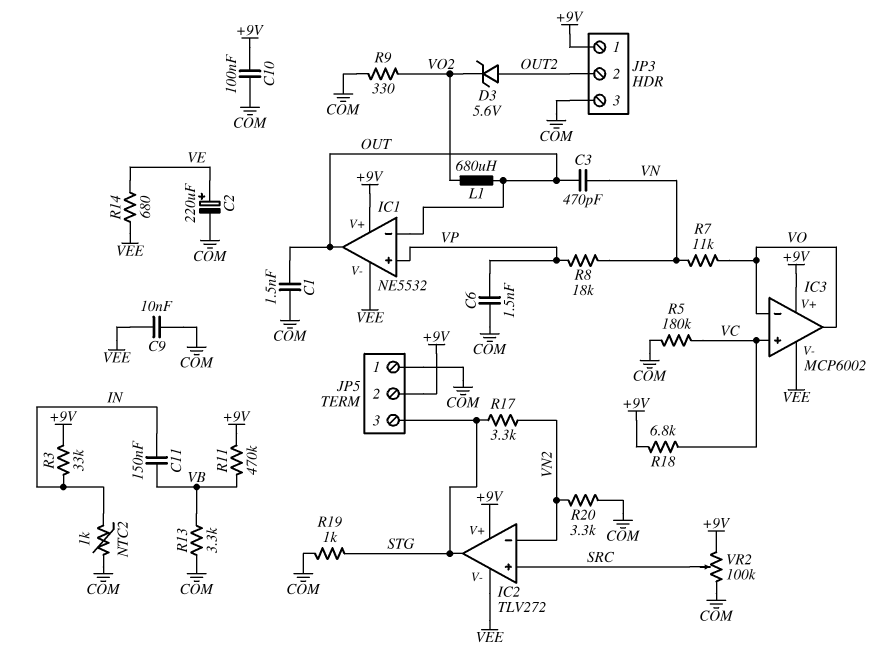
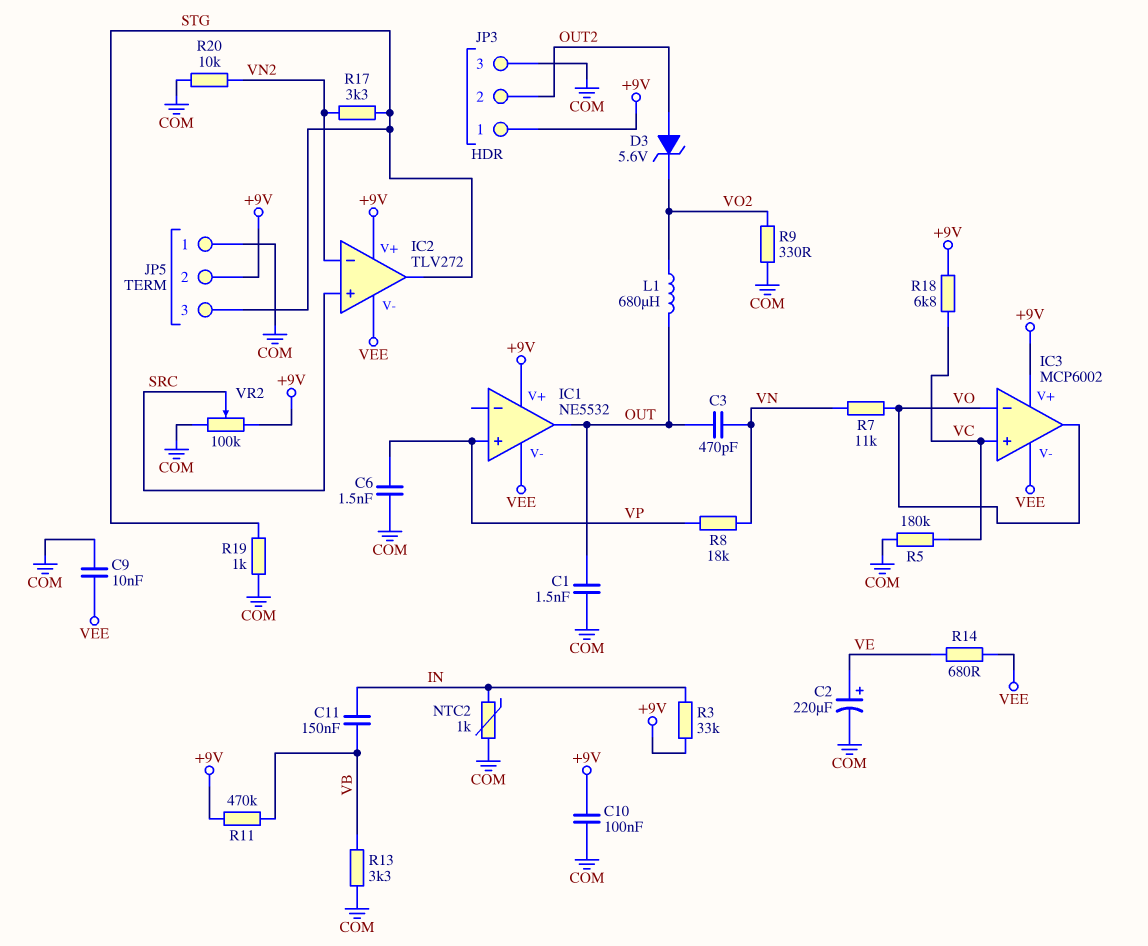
IC1 pin in-: OUT -> none
R20: 3.3k (COM, VN2) -> 10k (COM, VN2)

